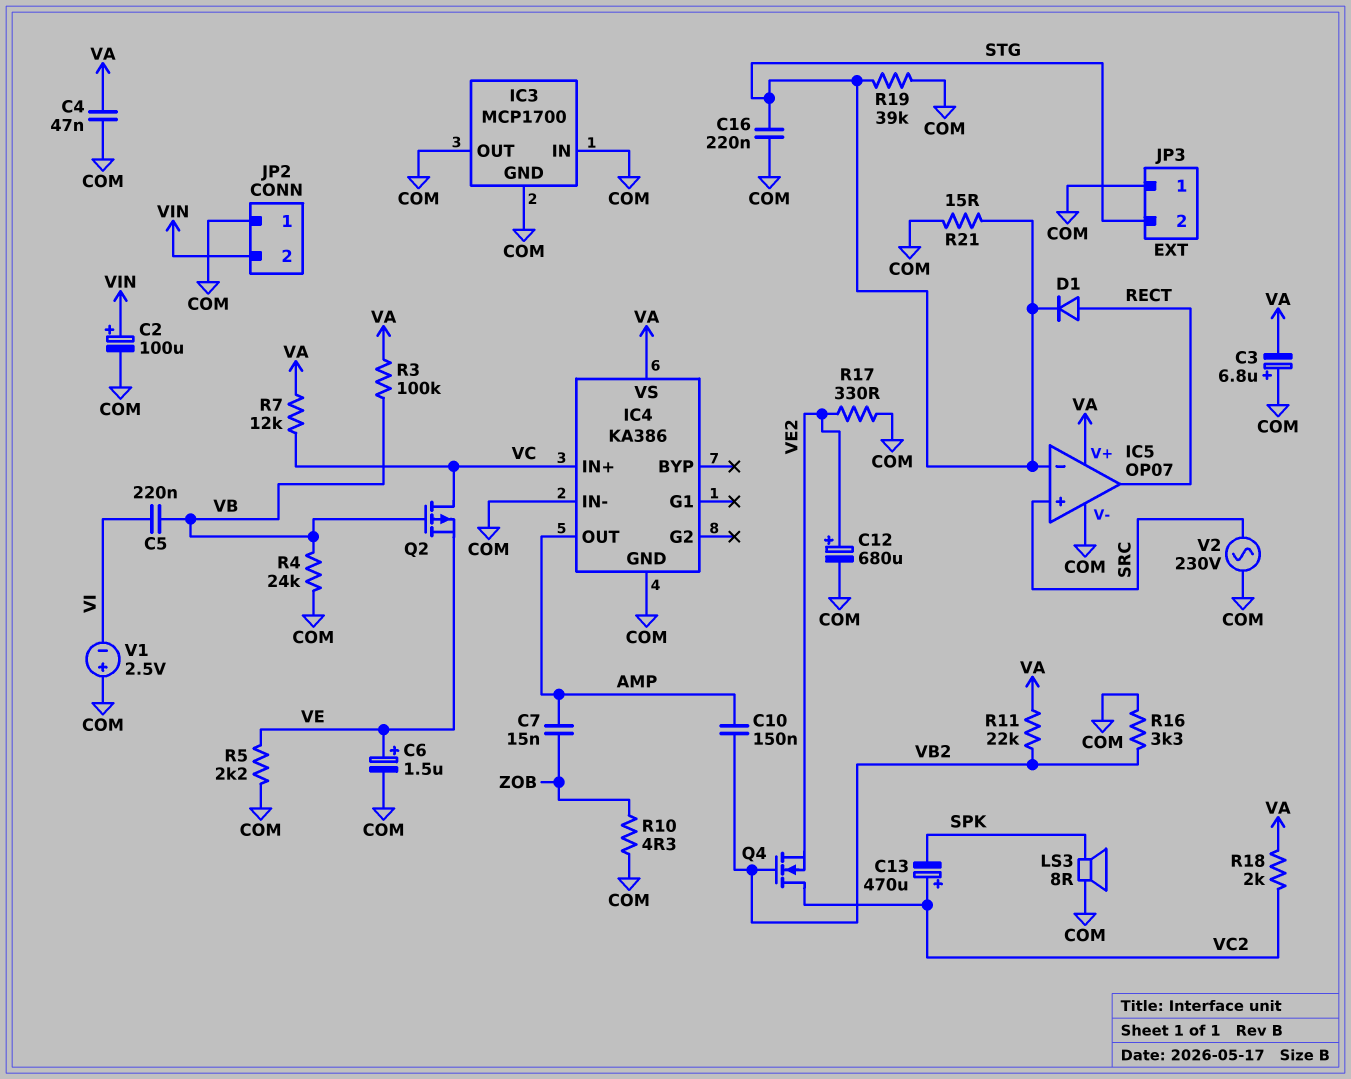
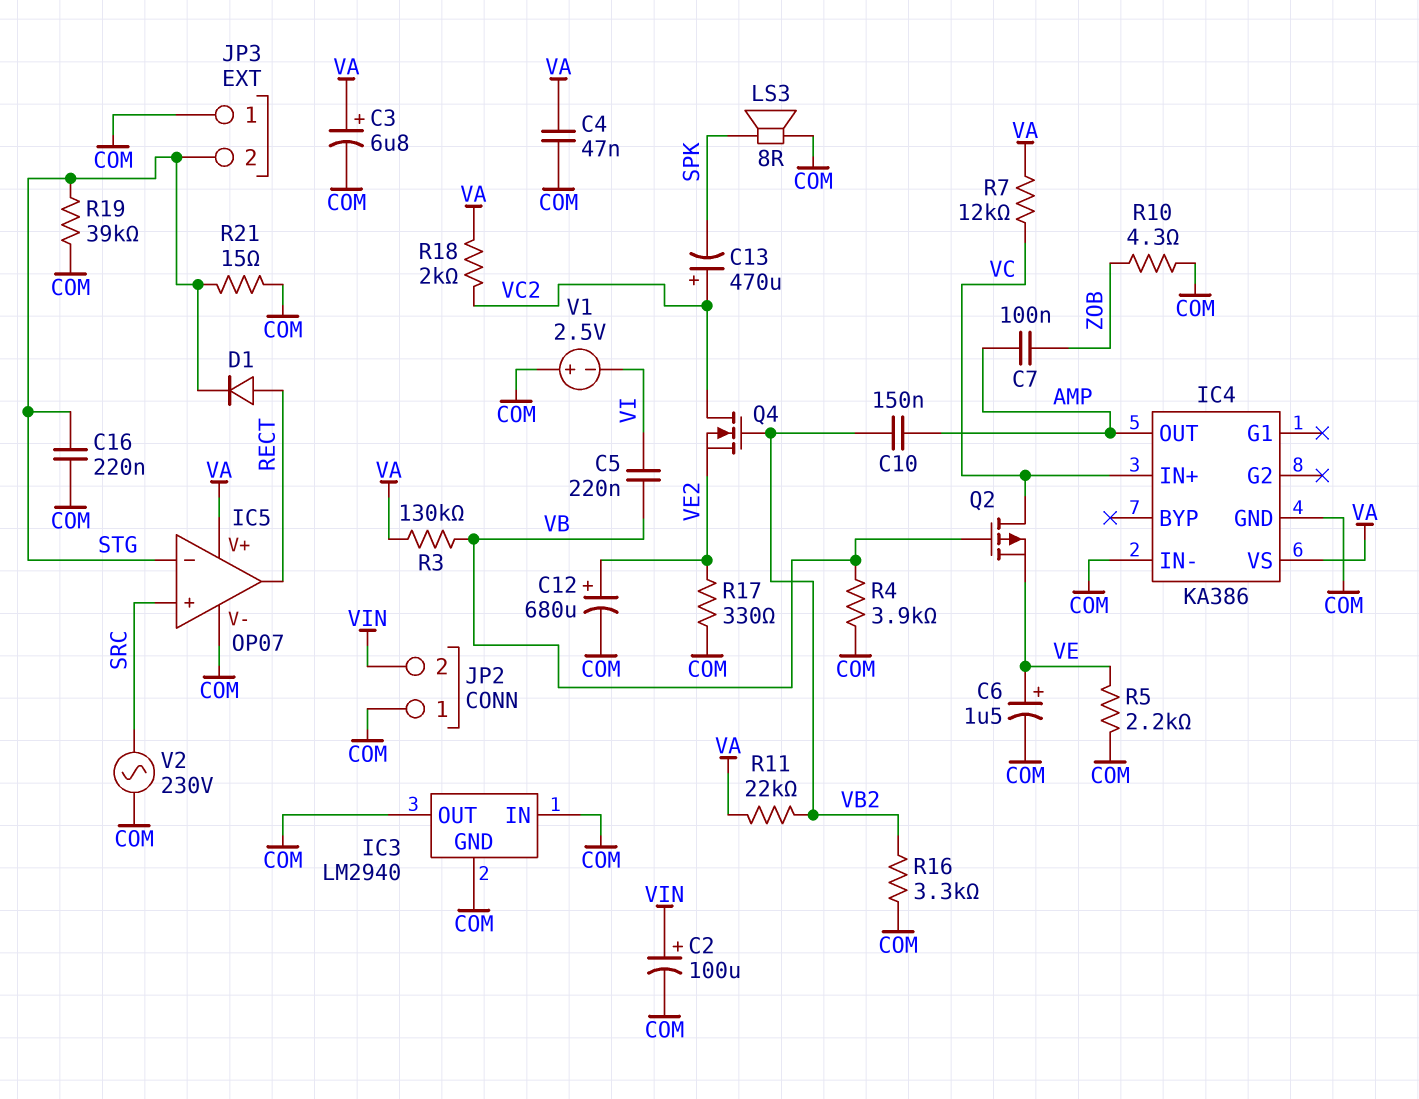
C3: 6.8uF (plus COM, minus VA) -> 6.8uF (plus VA, minus COM)
C7: 15nF (AMP, ZOB) -> 100nF (AMP, ZOB)
IC3: MCP1700 -> LM2940
R3: 100k (VA, VB) -> 130k (VA, VB)
R4: 24k (COM, VB) -> 3.9k (COM, VB)

